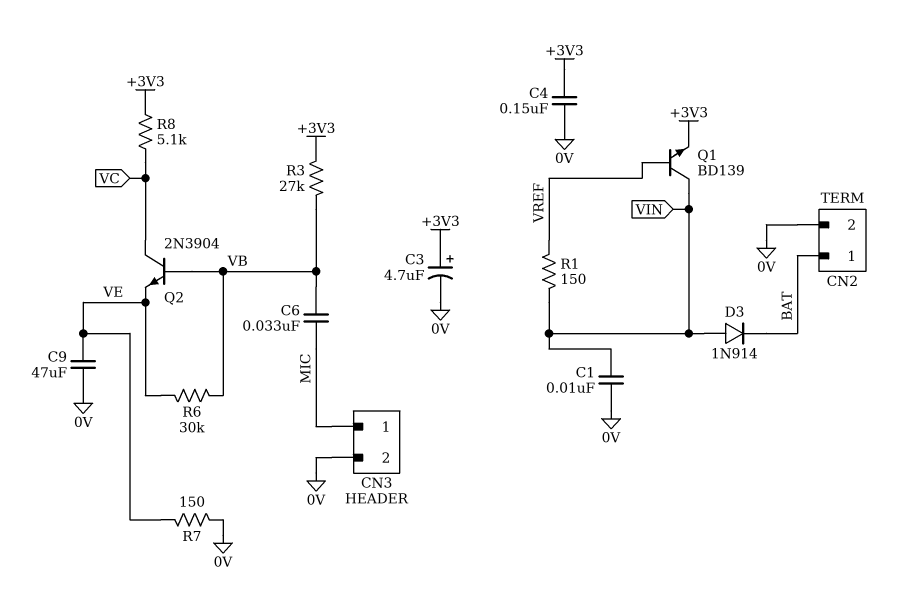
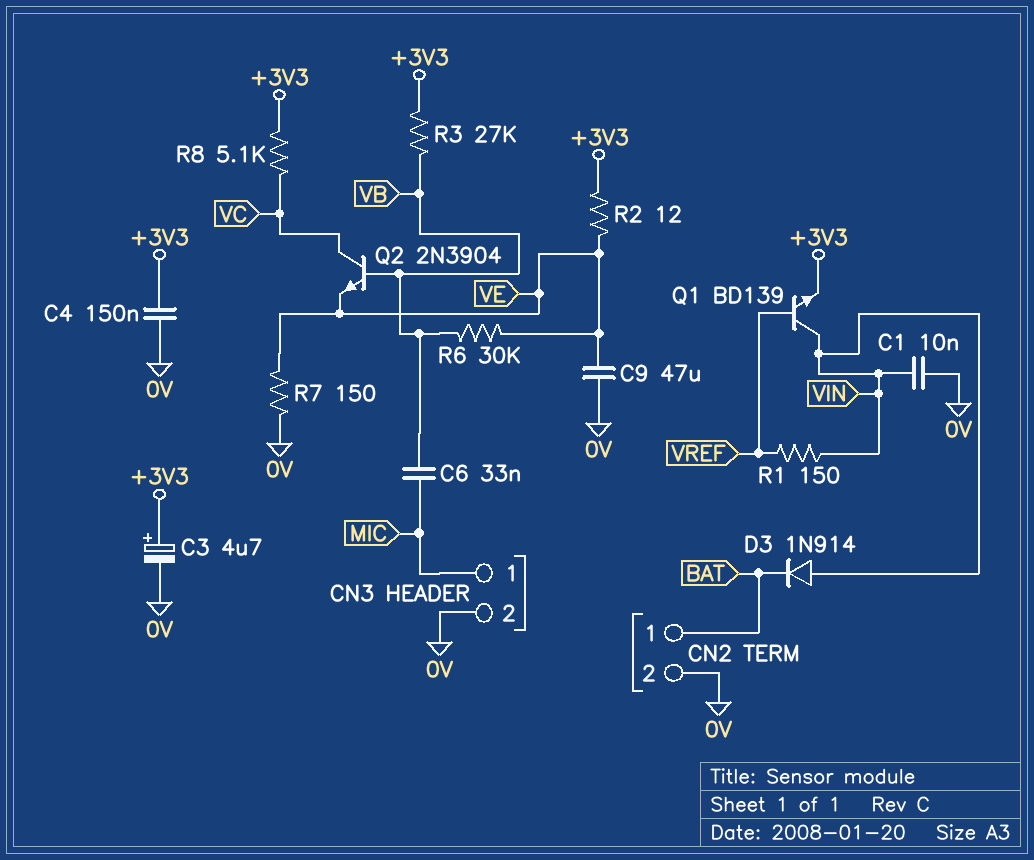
R2: none -> 12 (+3V3, VE)

